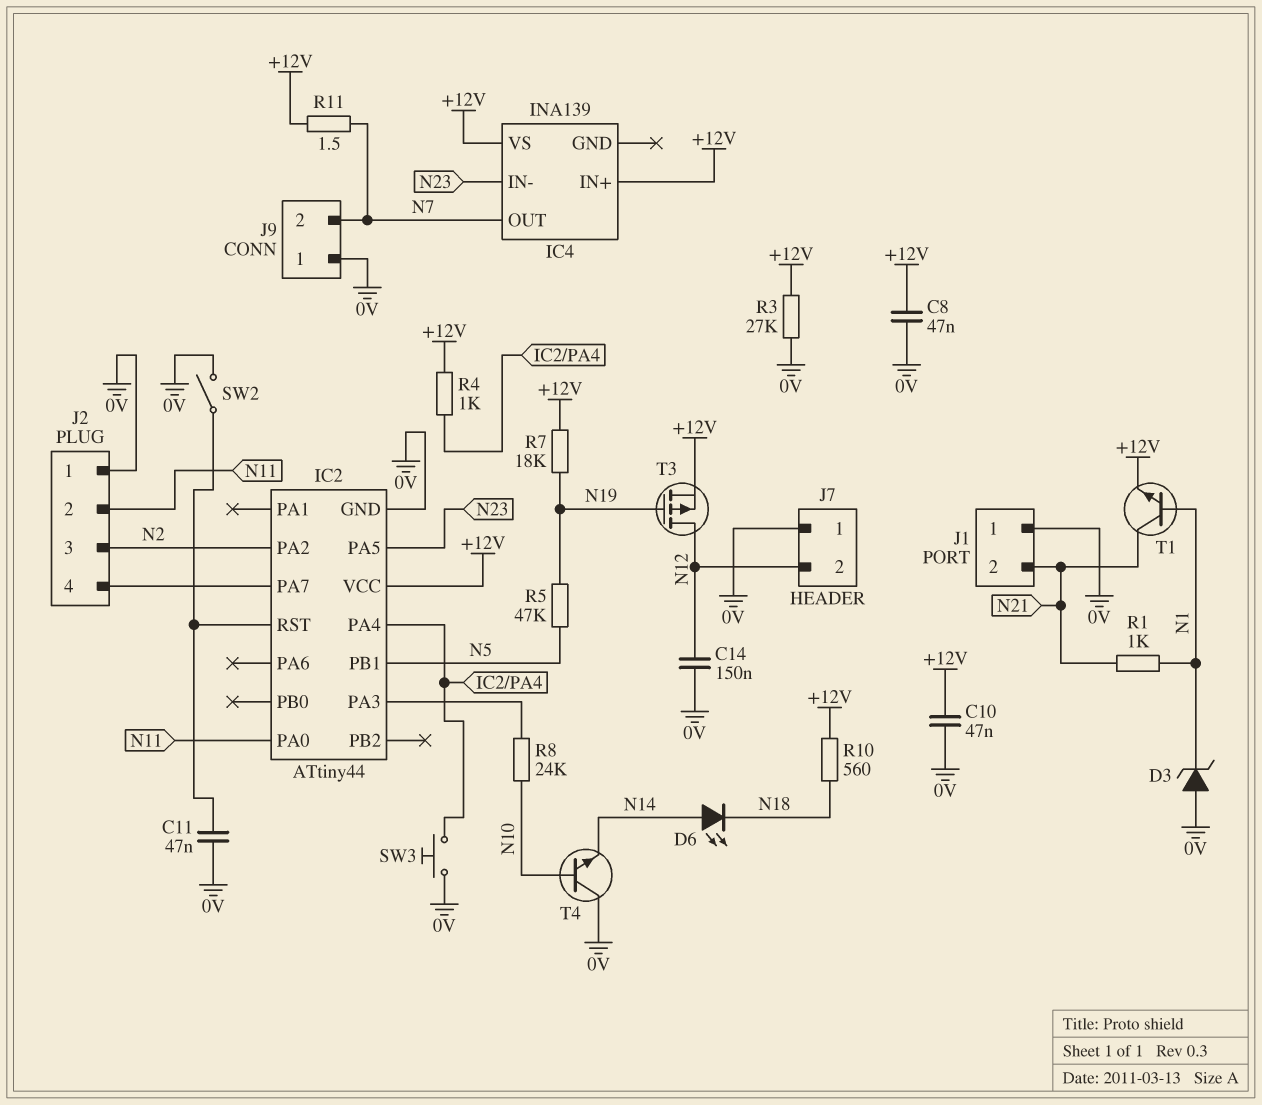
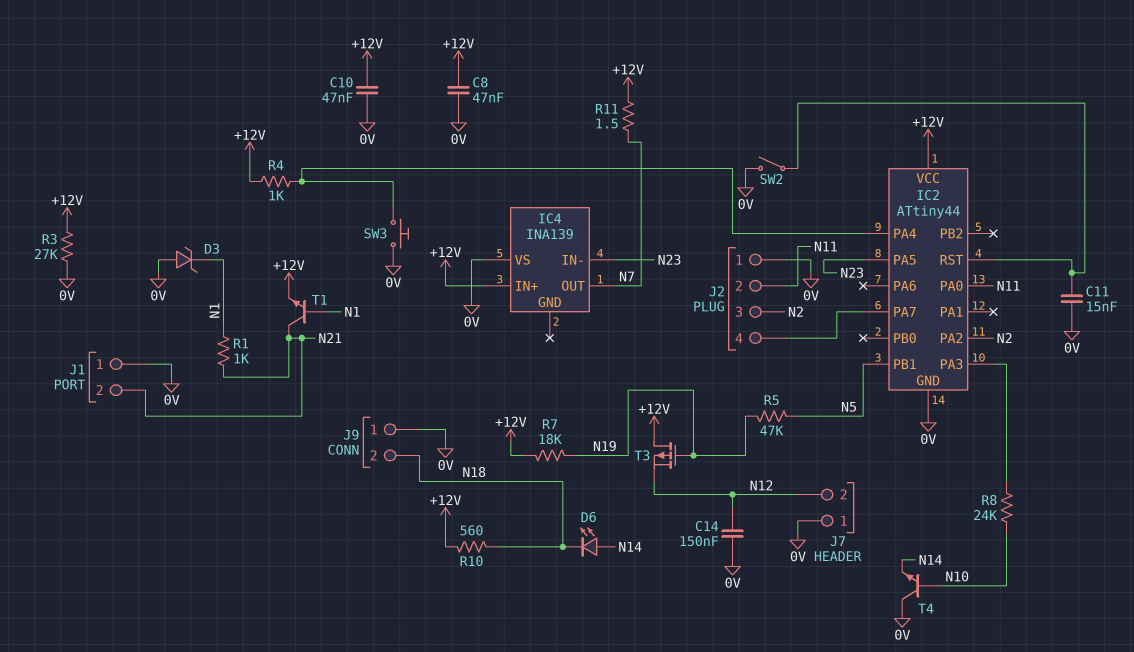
C11: 47nF (0V, IC2/RST) -> 15nF (0V, IC2/RST)
IC4 pin VS: +12V -> 0V
J9 pin 2: N7 -> N18
T3: PMOS (G N19, D N12, S +12V) -> PMOS (G N19, D +12V, S N12)

